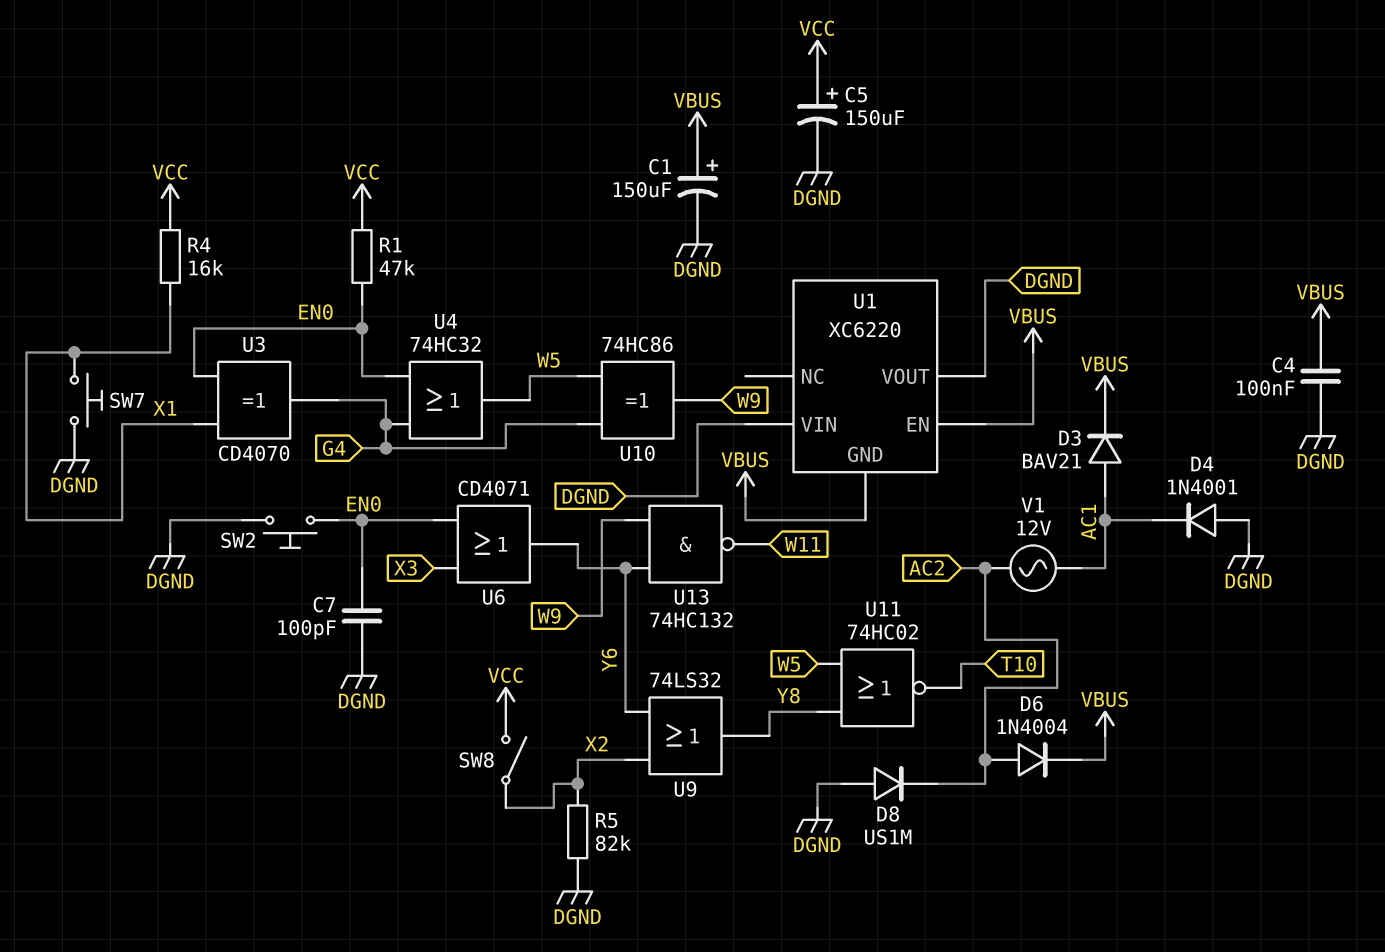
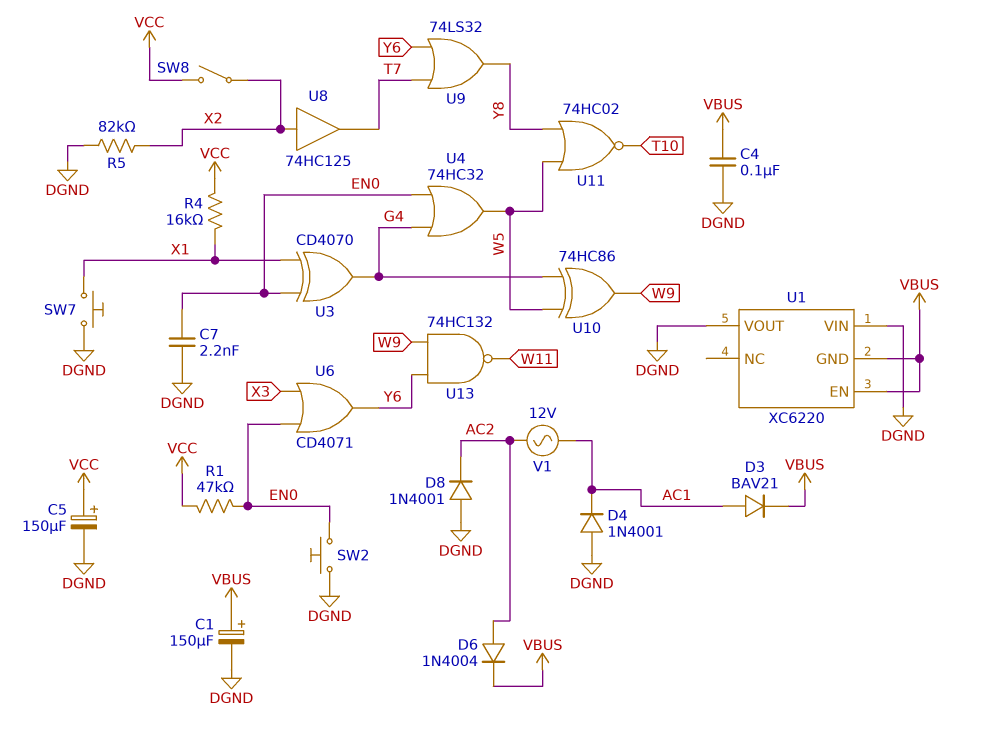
C7: 100pF (DGND, EN0) -> 2.2nF (DGND, EN0)
D8: diode US1M (A DGND, K AC2) -> diode 1N4001 (A DGND, K AC2)
U8: none -> buffer 74HC125 (in X2, out T7)
U9: OR 74LS32 (in X2, in Y6, out Y8) -> OR 74LS32 (in T7, in Y6, out Y8)

